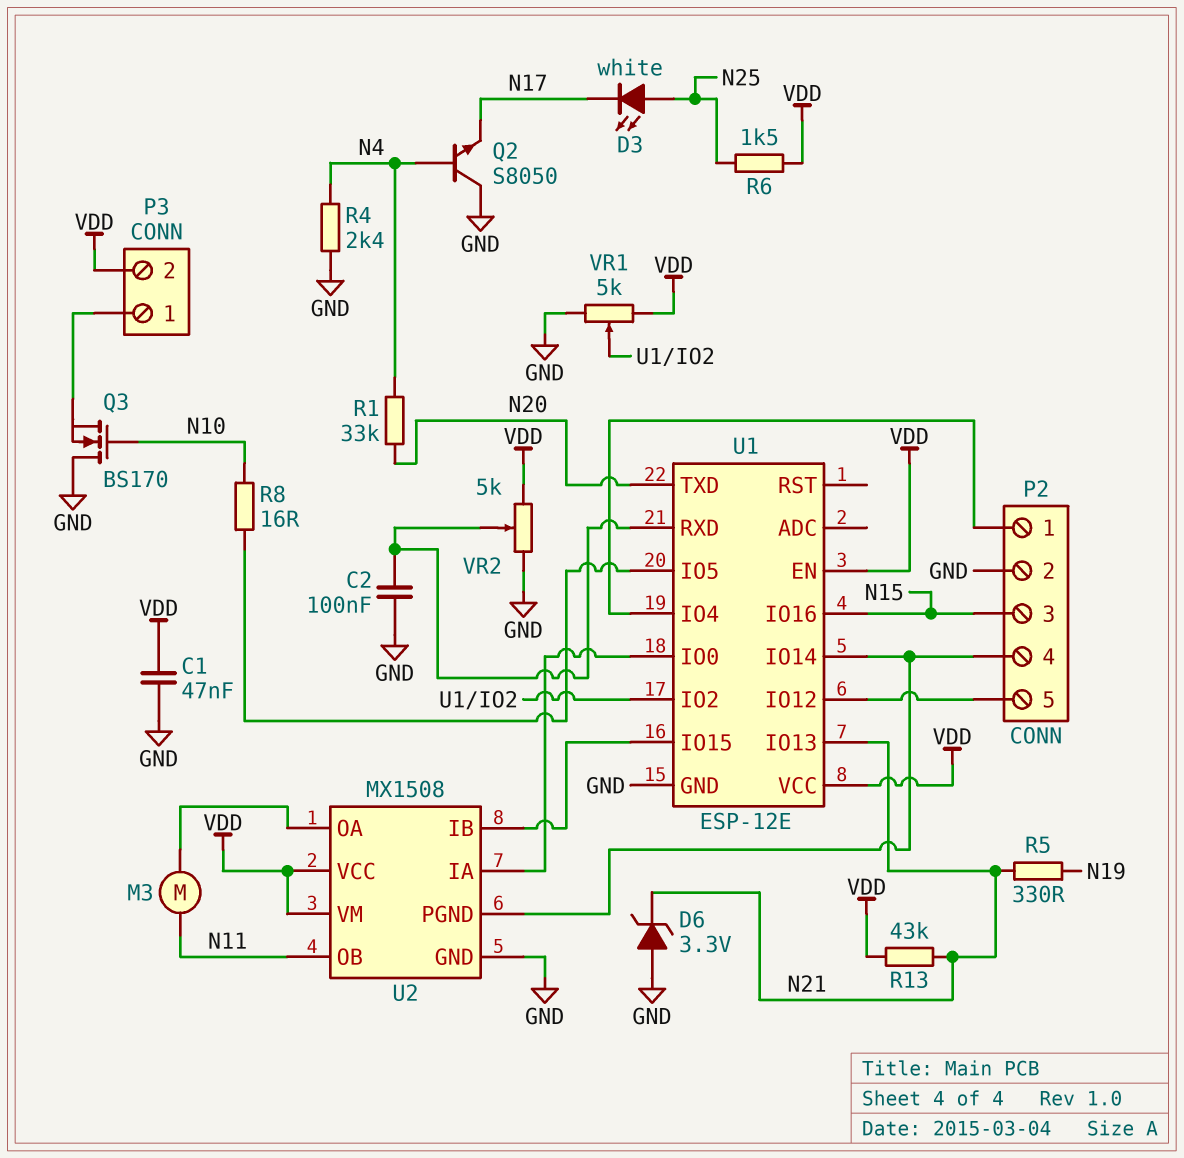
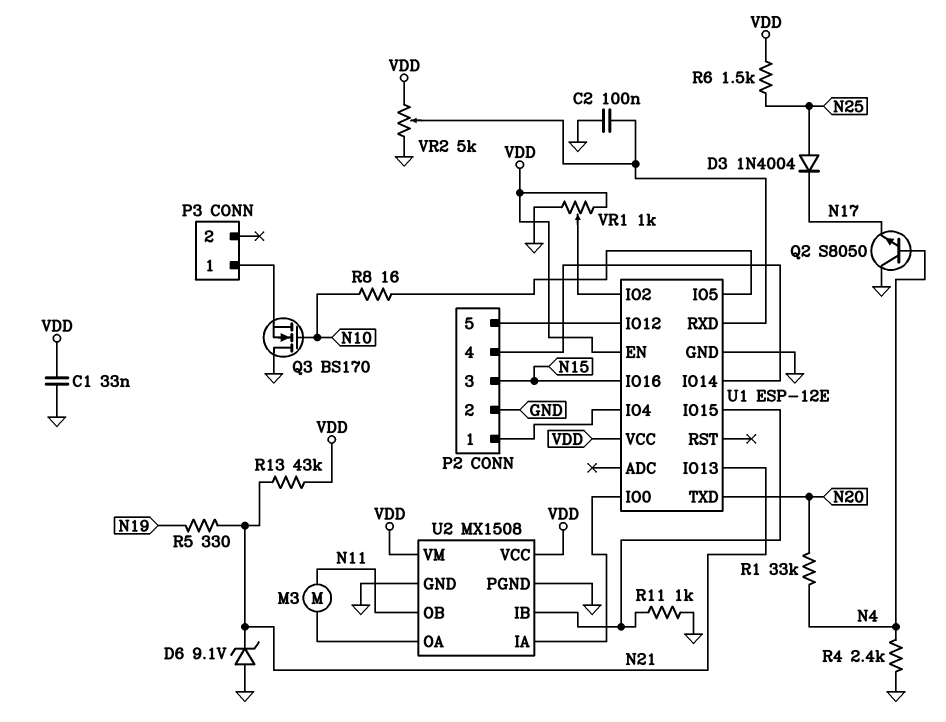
C1: 47nF (GND, VDD) -> 33nF (GND, VDD)
D3: LED white (A N25, K N17) -> diode 1N4004 (A N25, K N17)
D6: zener 3.3V (A GND, K N21) -> zener 9.1V (A GND, K N21)
P3 pin 2: VDD -> none
R11: none -> 1k (GND, U1/IO15)
U2 pin PGND: P2/4 -> GND
VR1: 5k (GND, VDD, wiper U1/IO2) -> 1k (GND, VDD, wiper U1/IO2)

